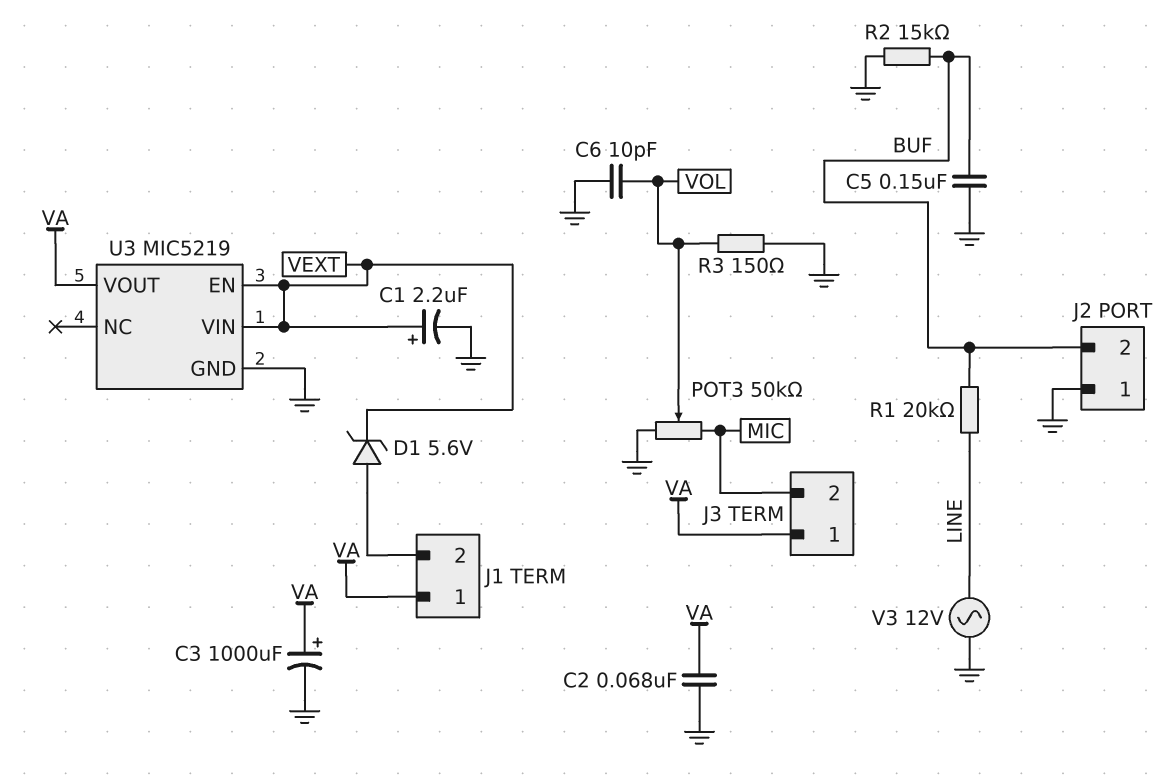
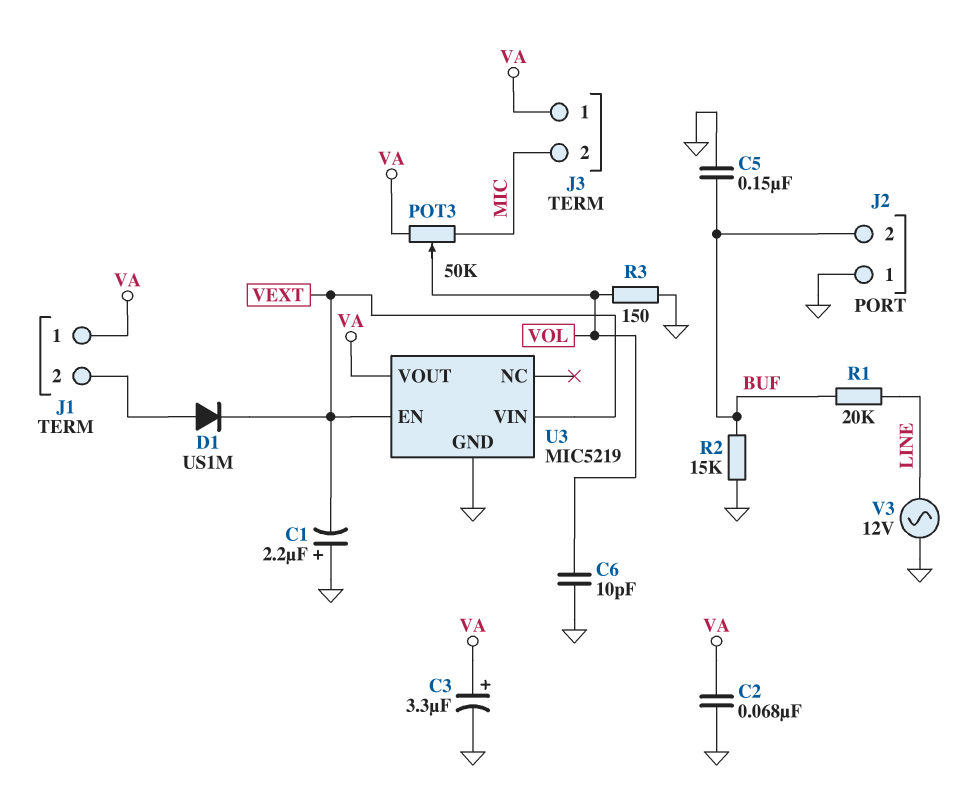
C1: 2.2uF (plus VEXT, minus GND) -> 2.2uF (plus GND, minus VEXT)
C3: 1000uF (plus VA, minus GND) -> 3.3uF (plus VA, minus GND)
D1: zener 5.6V (A J1/2, K VEXT) -> diode US1M (A J1/2, K VEXT)
POT3: 50k (GND, MIC, wiper VOL) -> 50k (MIC, VA, wiper VOL)

